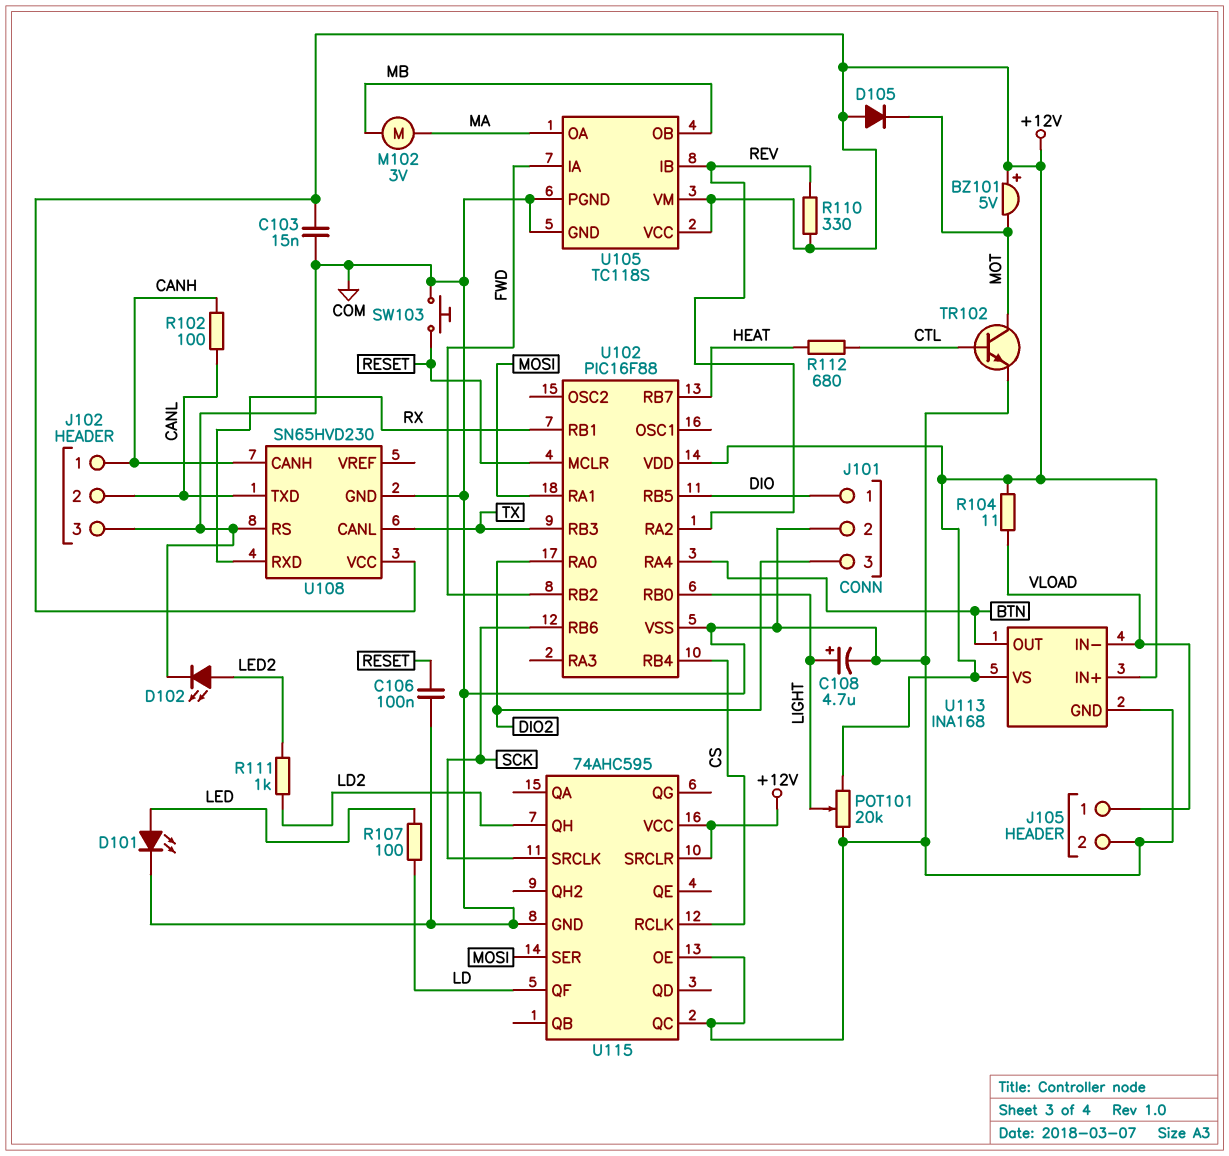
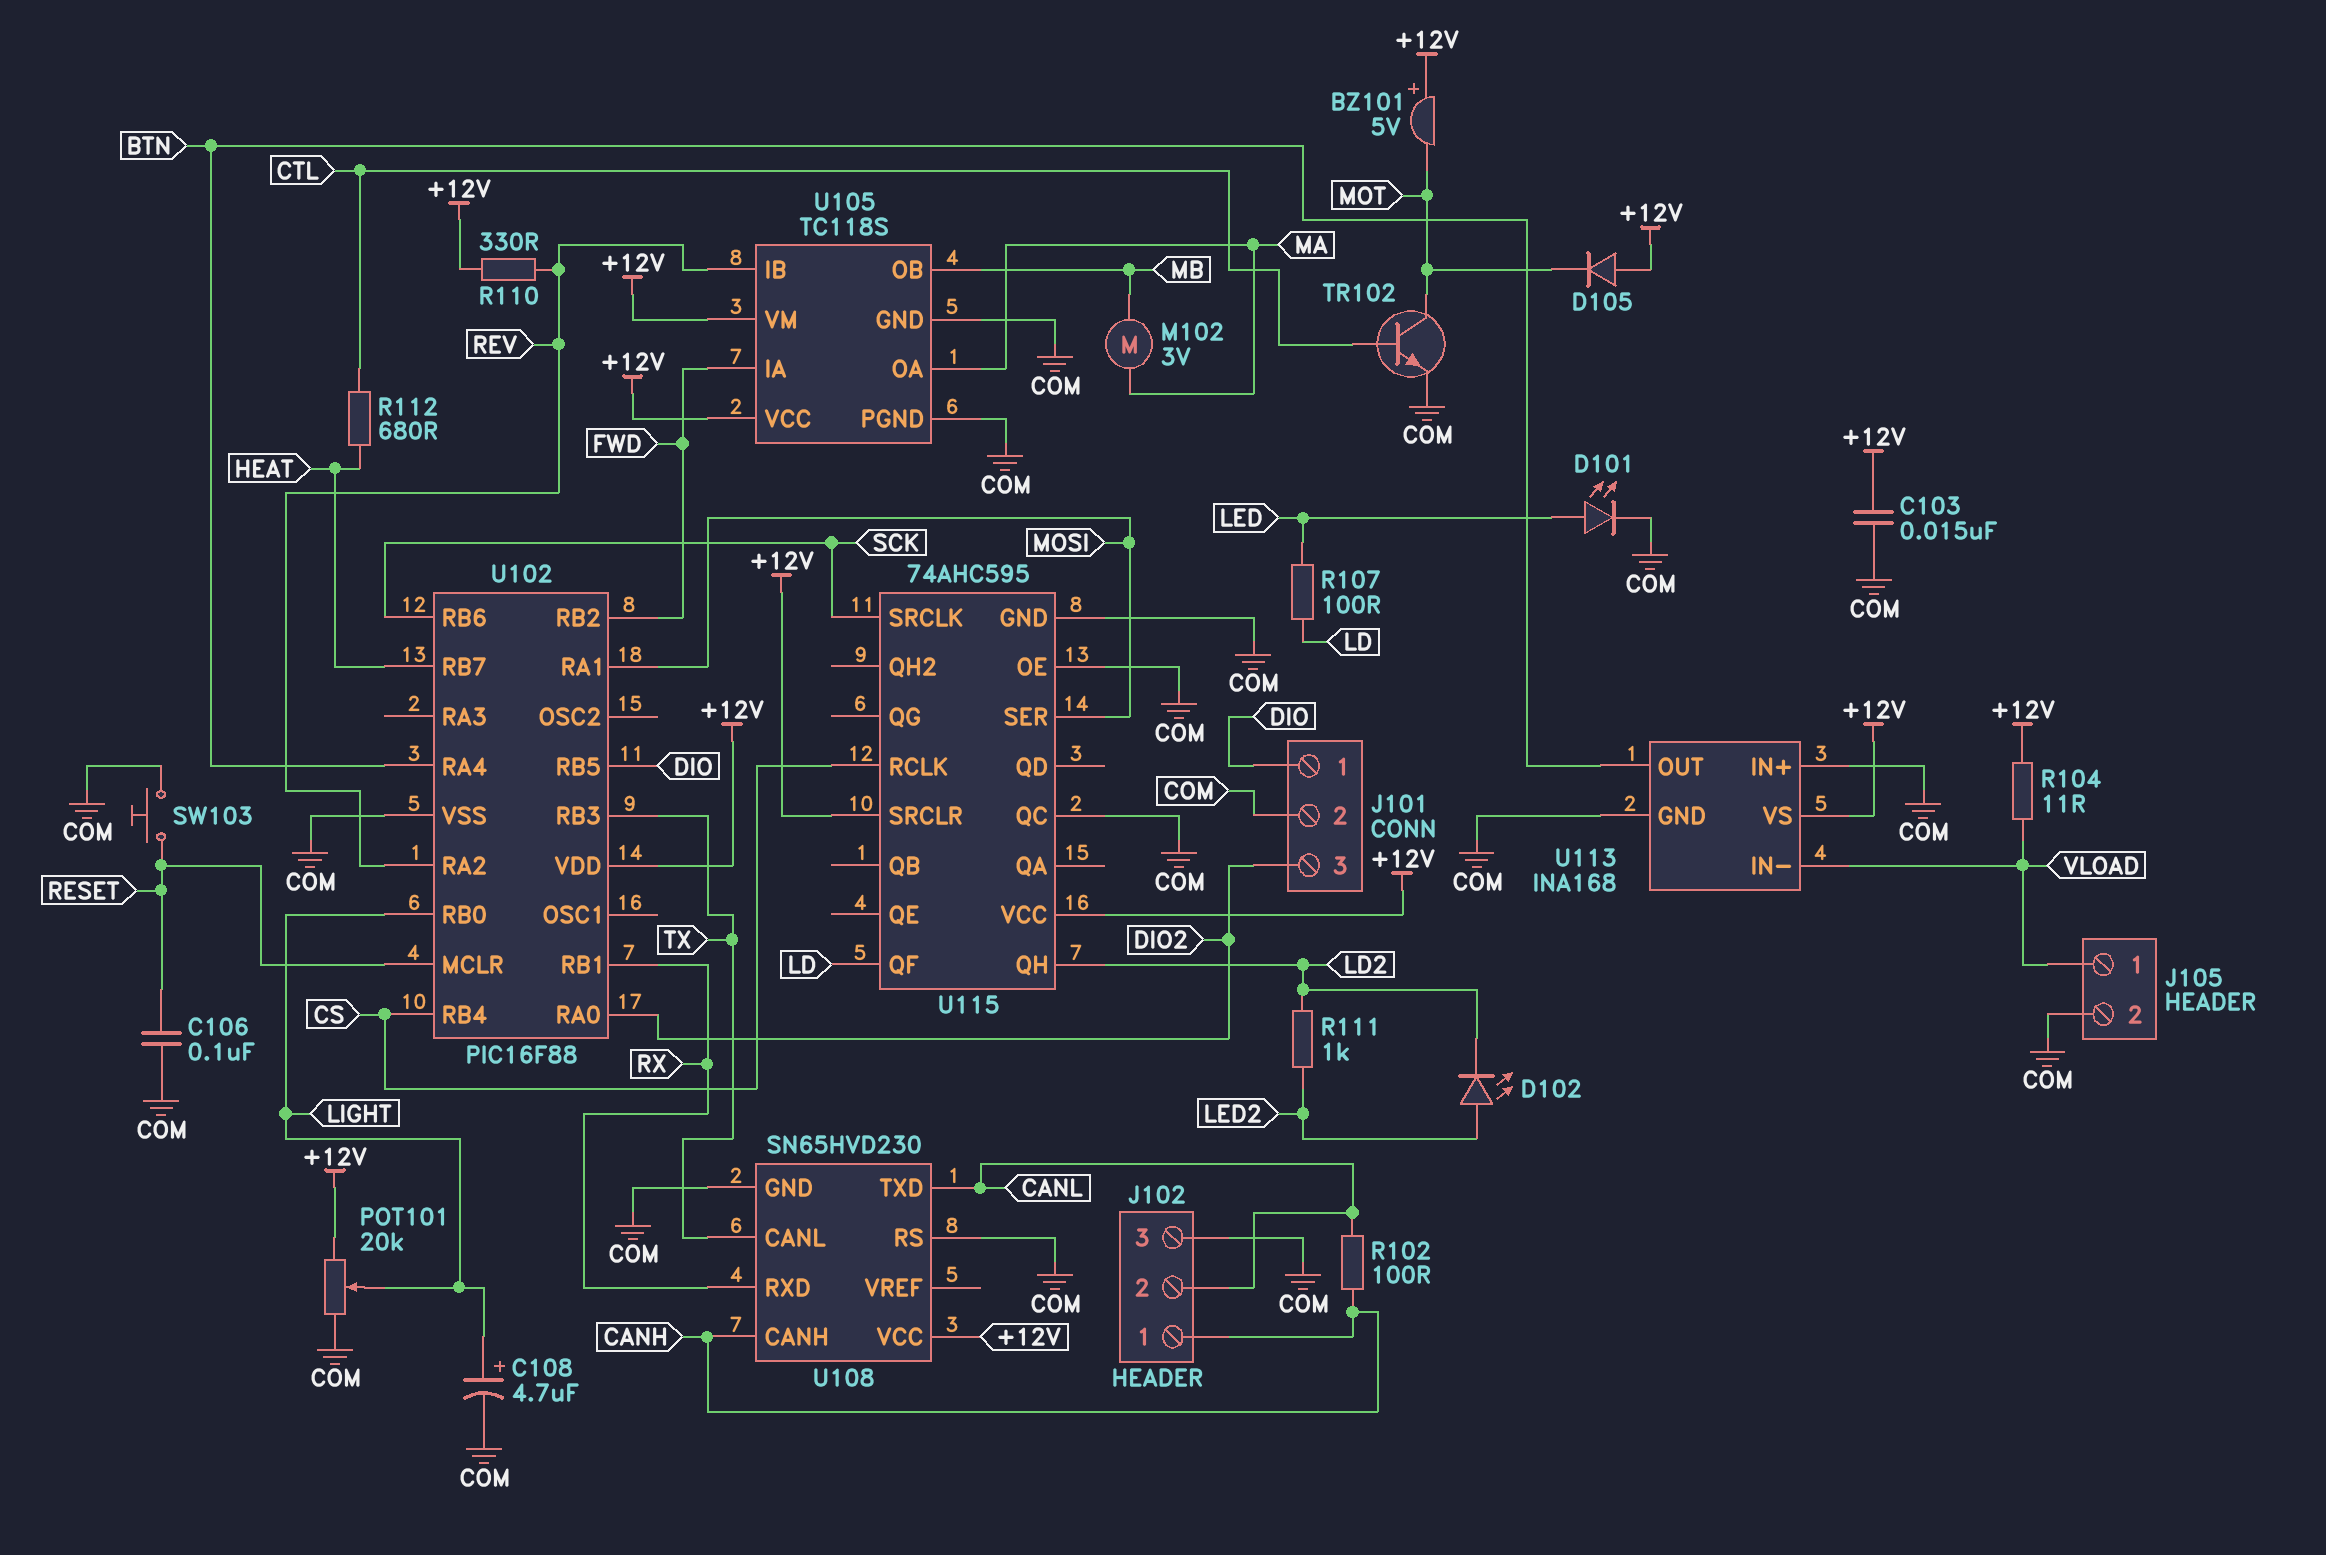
D102: LED (A LED2, K COM) -> LED (A LED2, K LD2)
U113 pin IN+: +12V -> COM

